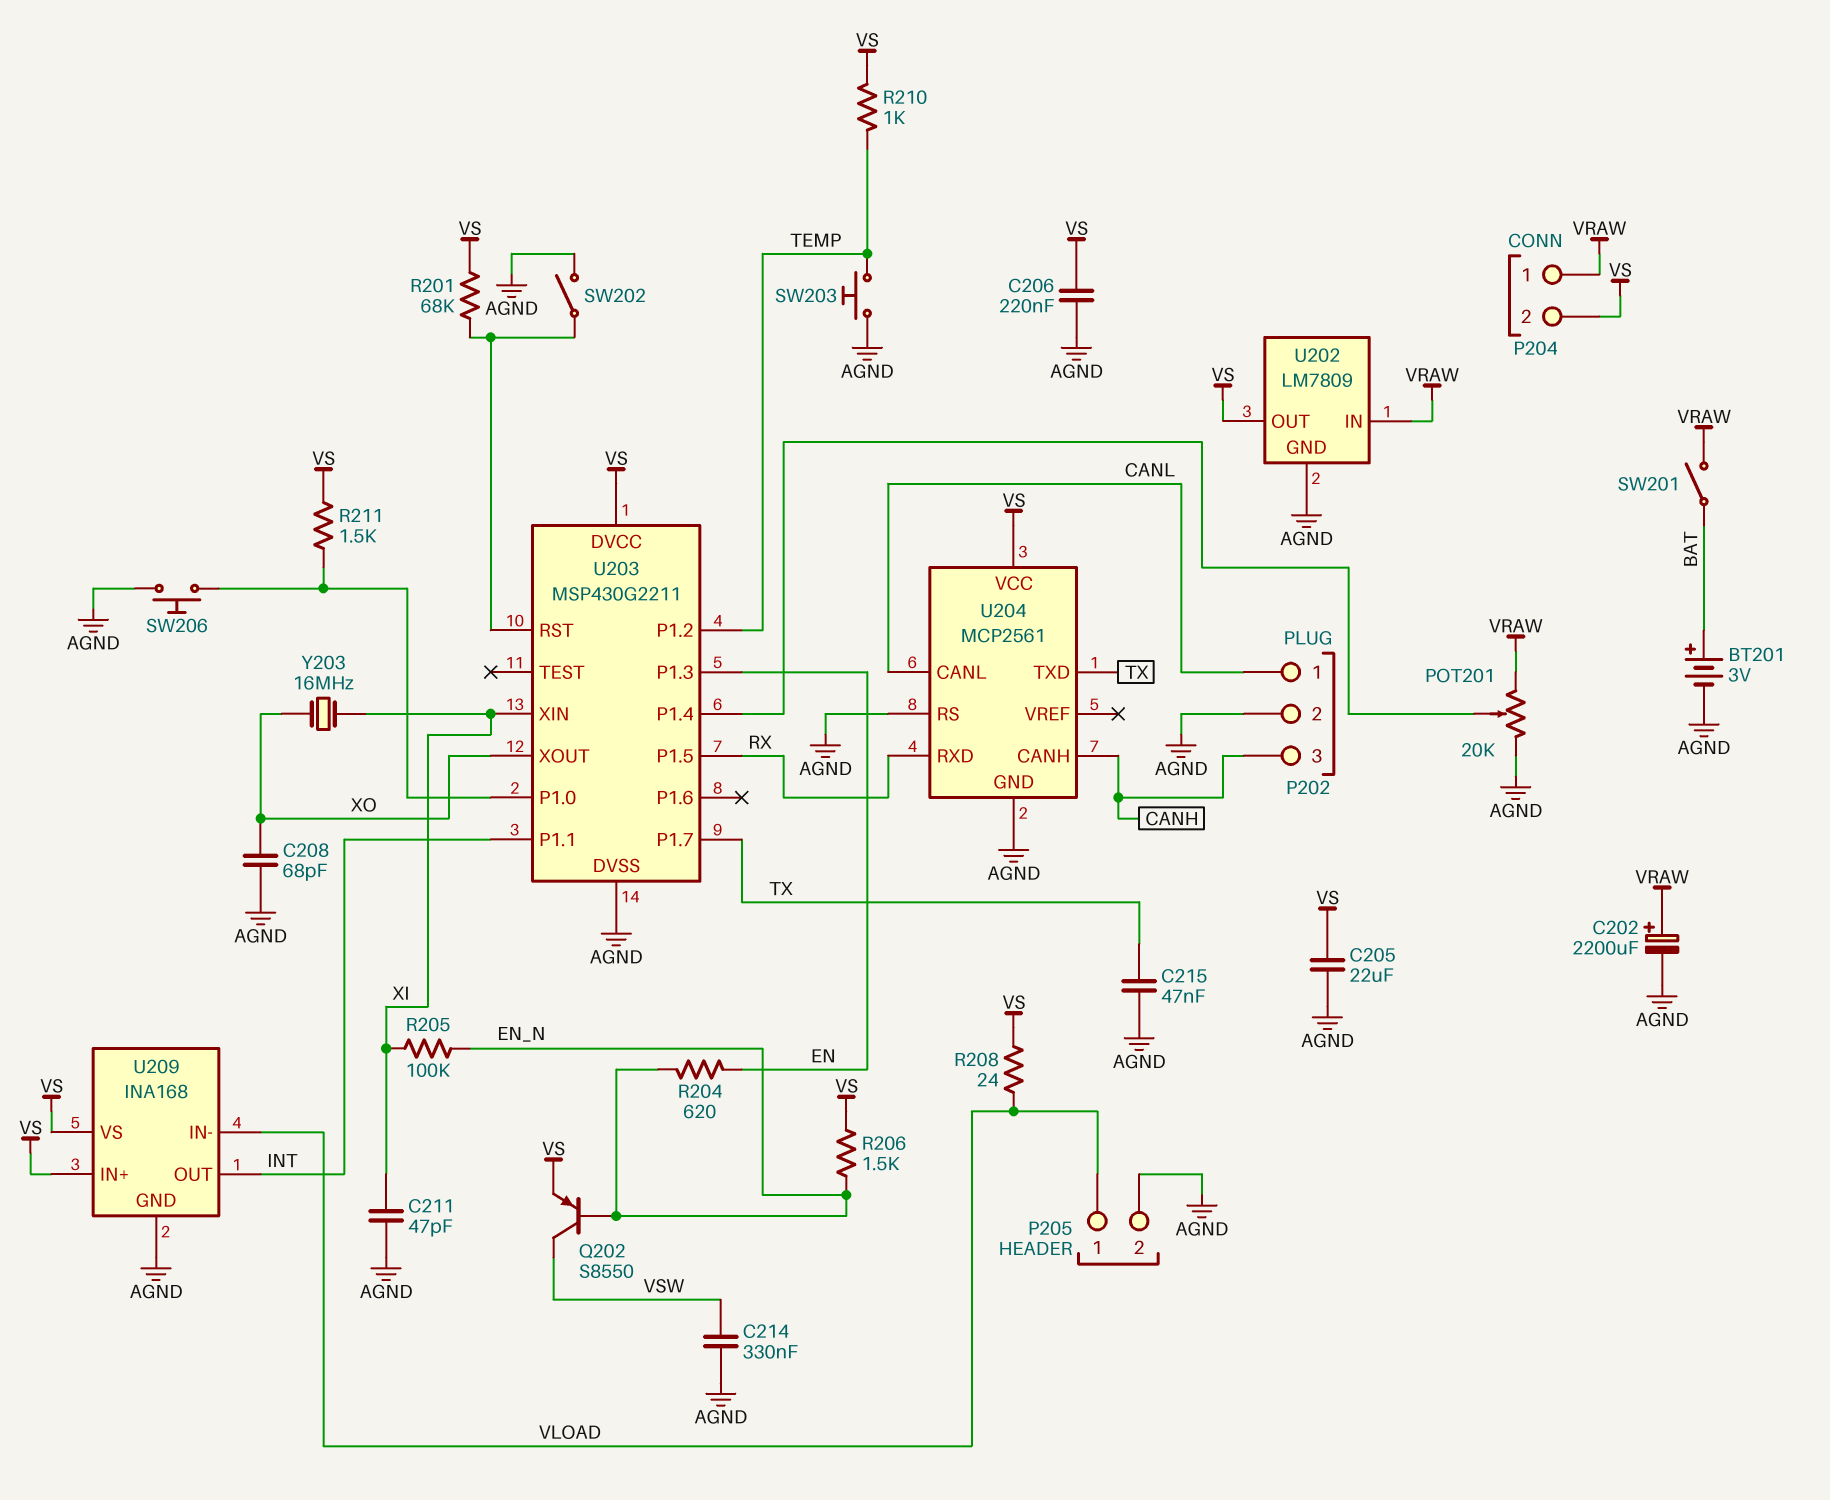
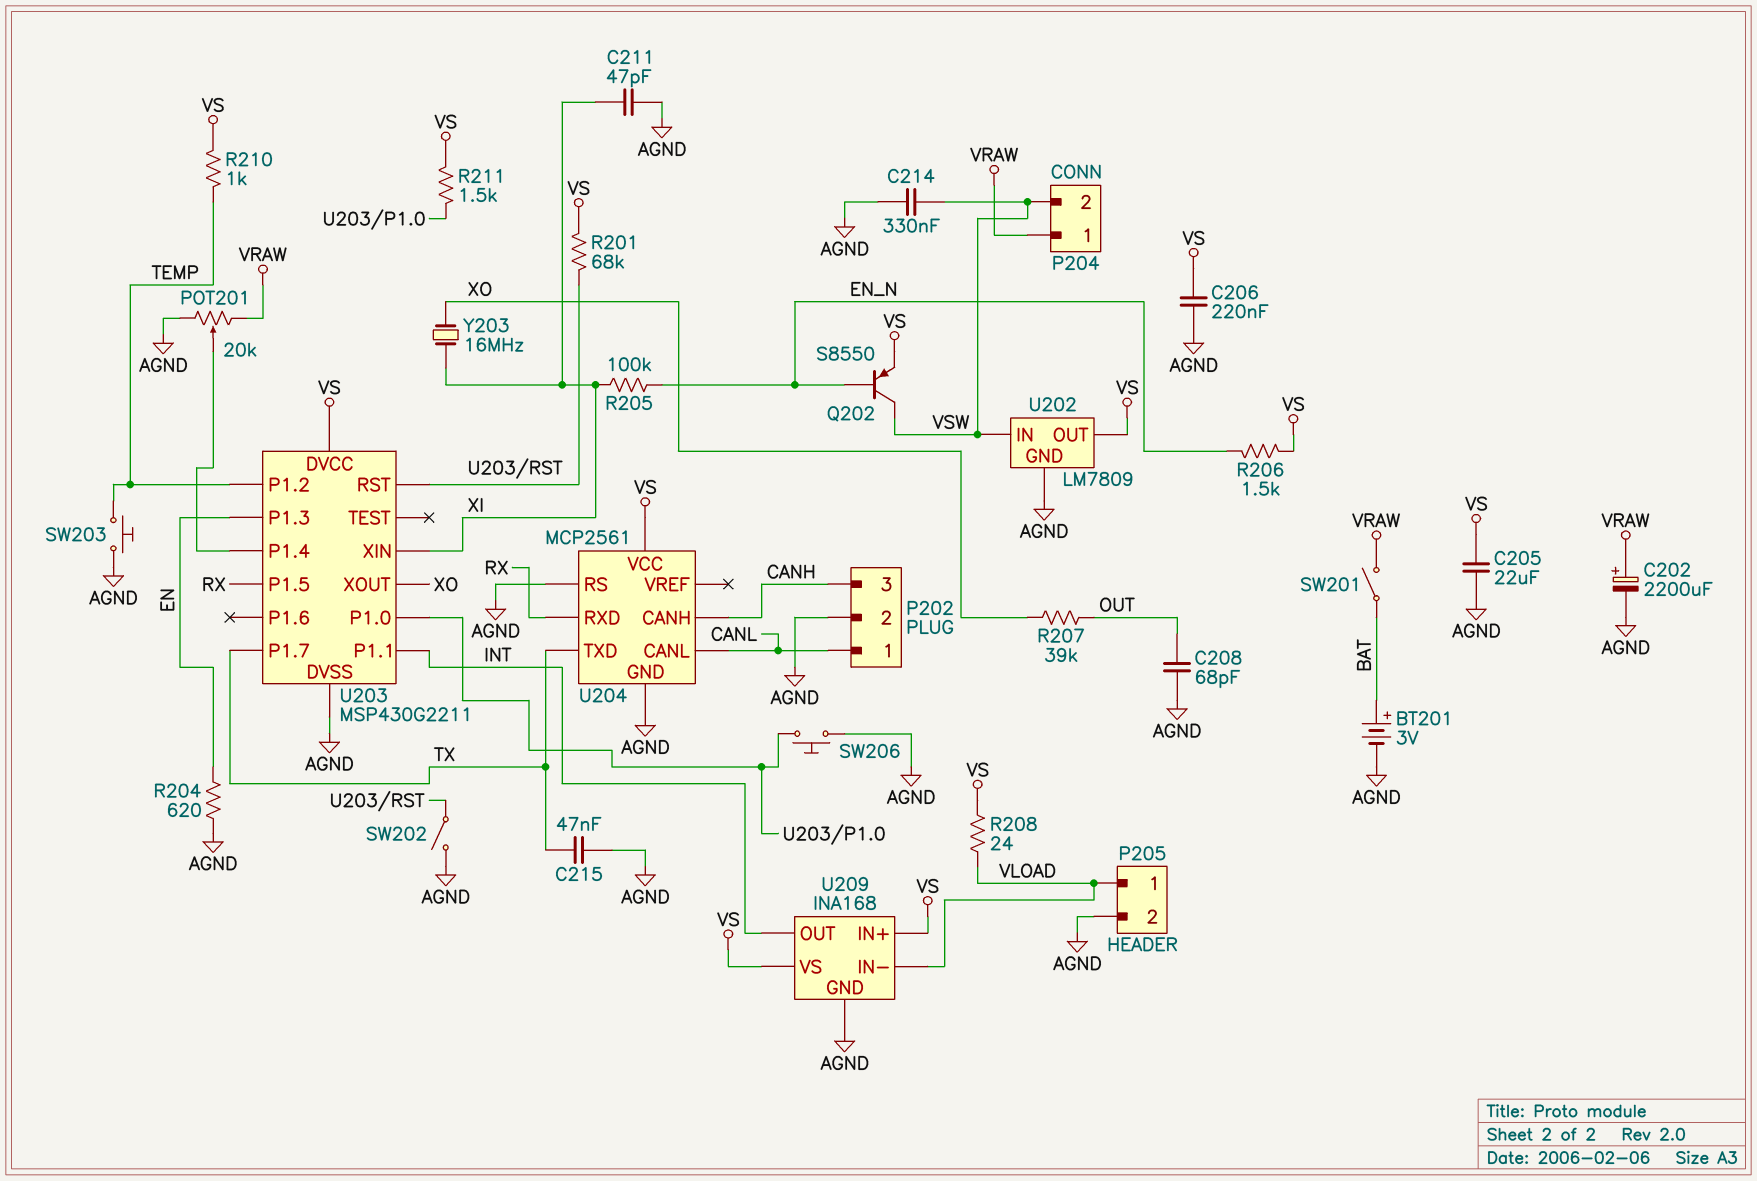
C208: 68pF (AGND, XO) -> 68pF (AGND, OUT)
P204 pin 2: VS -> VSW
R204: 620 (EN, EN_N) -> 620 (AGND, EN)
R207: none -> 39k (OUT, XO)
U202 pin IN: VRAW -> VSW

